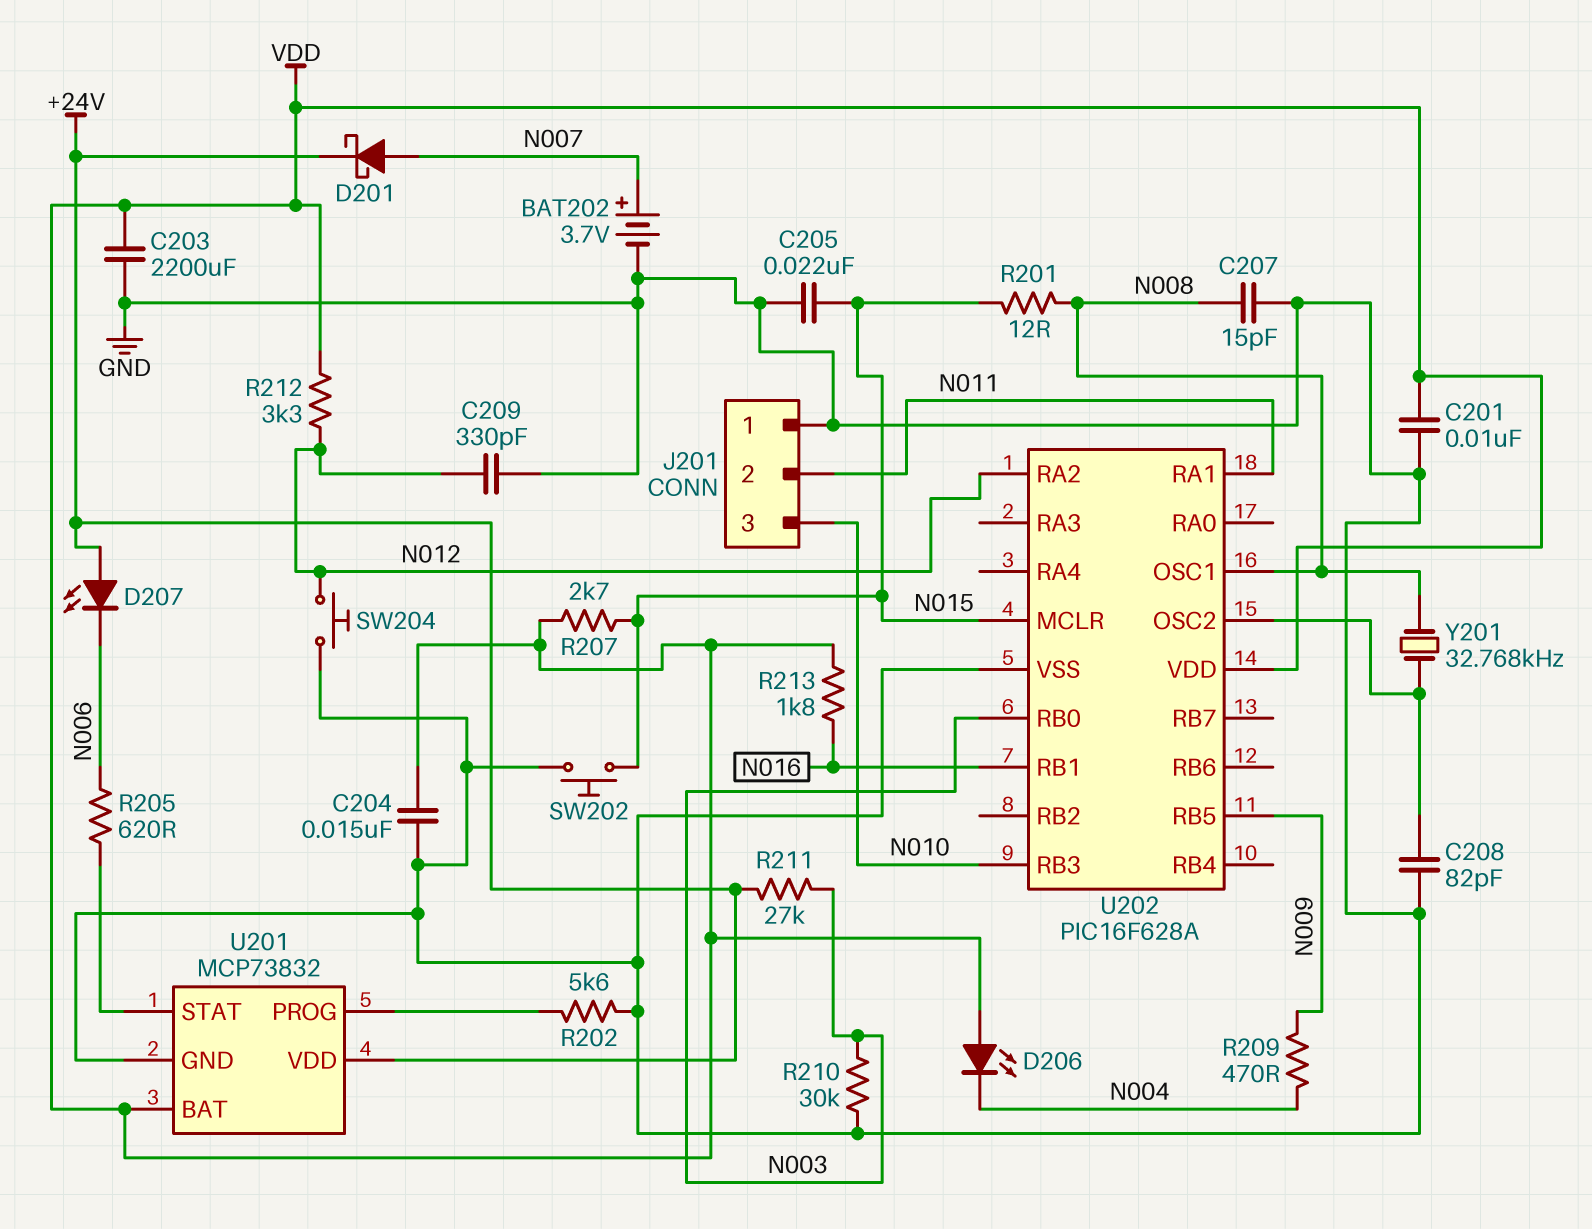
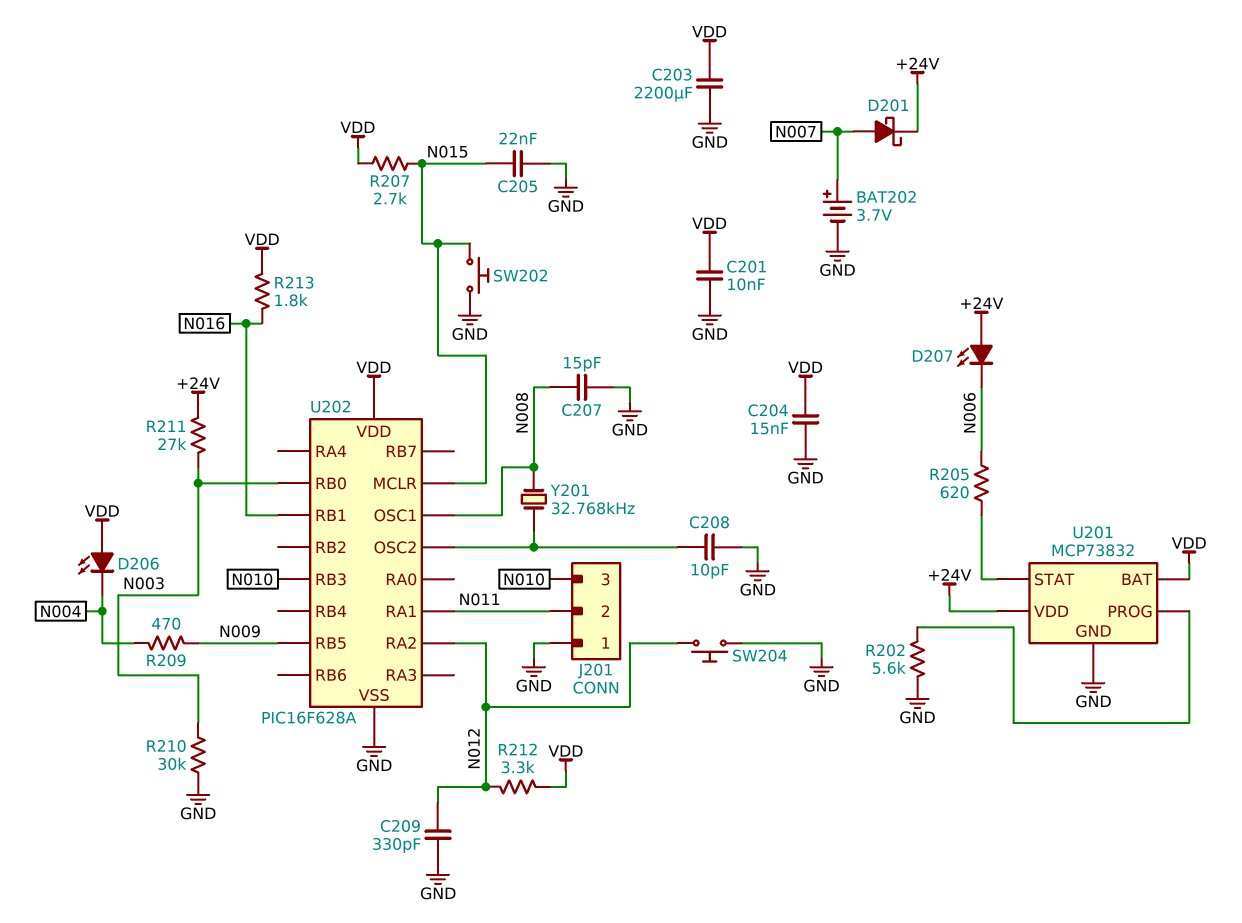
C208: 82pF (GND, U202/OSC2) -> 10pF (GND, U202/OSC2)
R201: 12 (N008, N015) -> none

